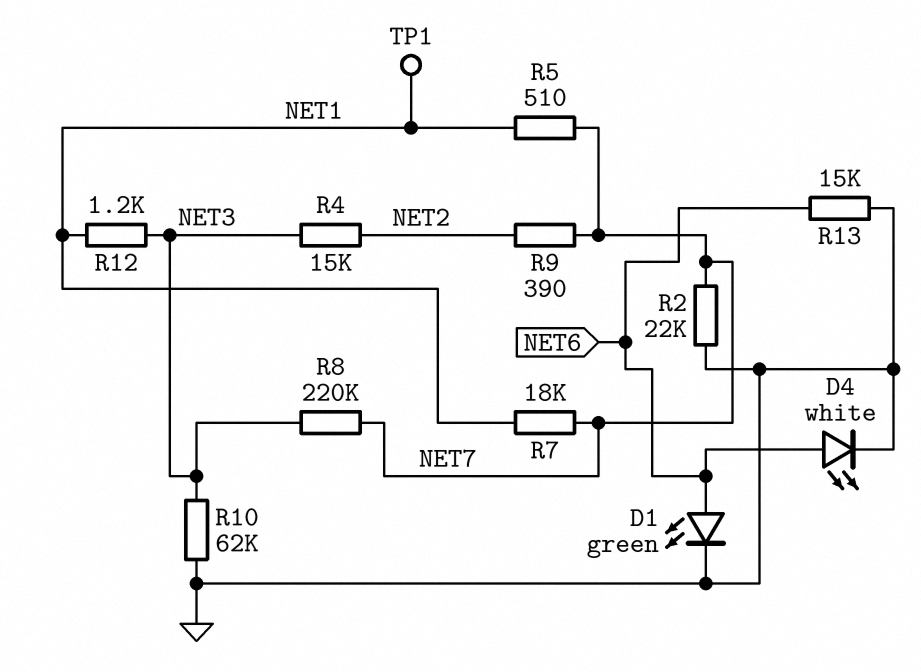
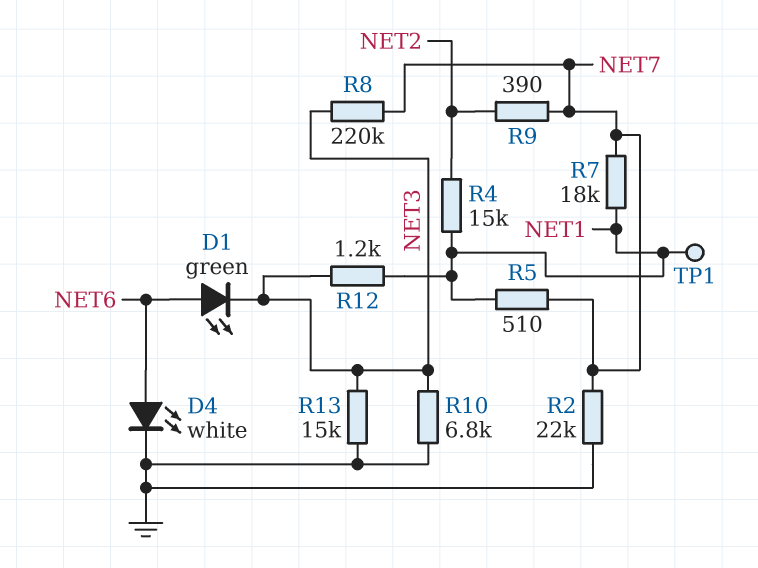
D1: LED green (A NET6, K GND) -> LED green (A NET6, K NET3)
R4: 15k (NET2, NET3) -> 15k (NET1, NET2)
R10: 62k (GND, NET3) -> 6.8k (GND, NET3)
R13: 15k (GND, NET6) -> 15k (GND, NET3)

